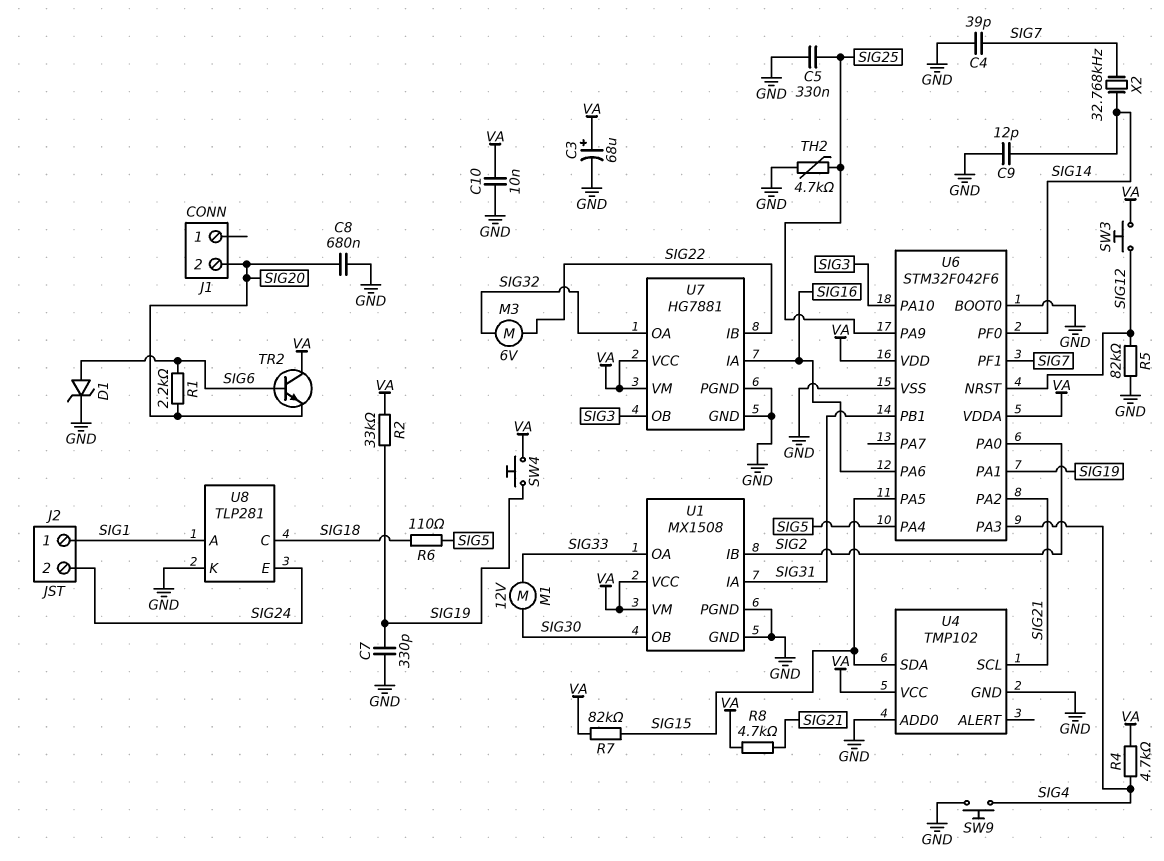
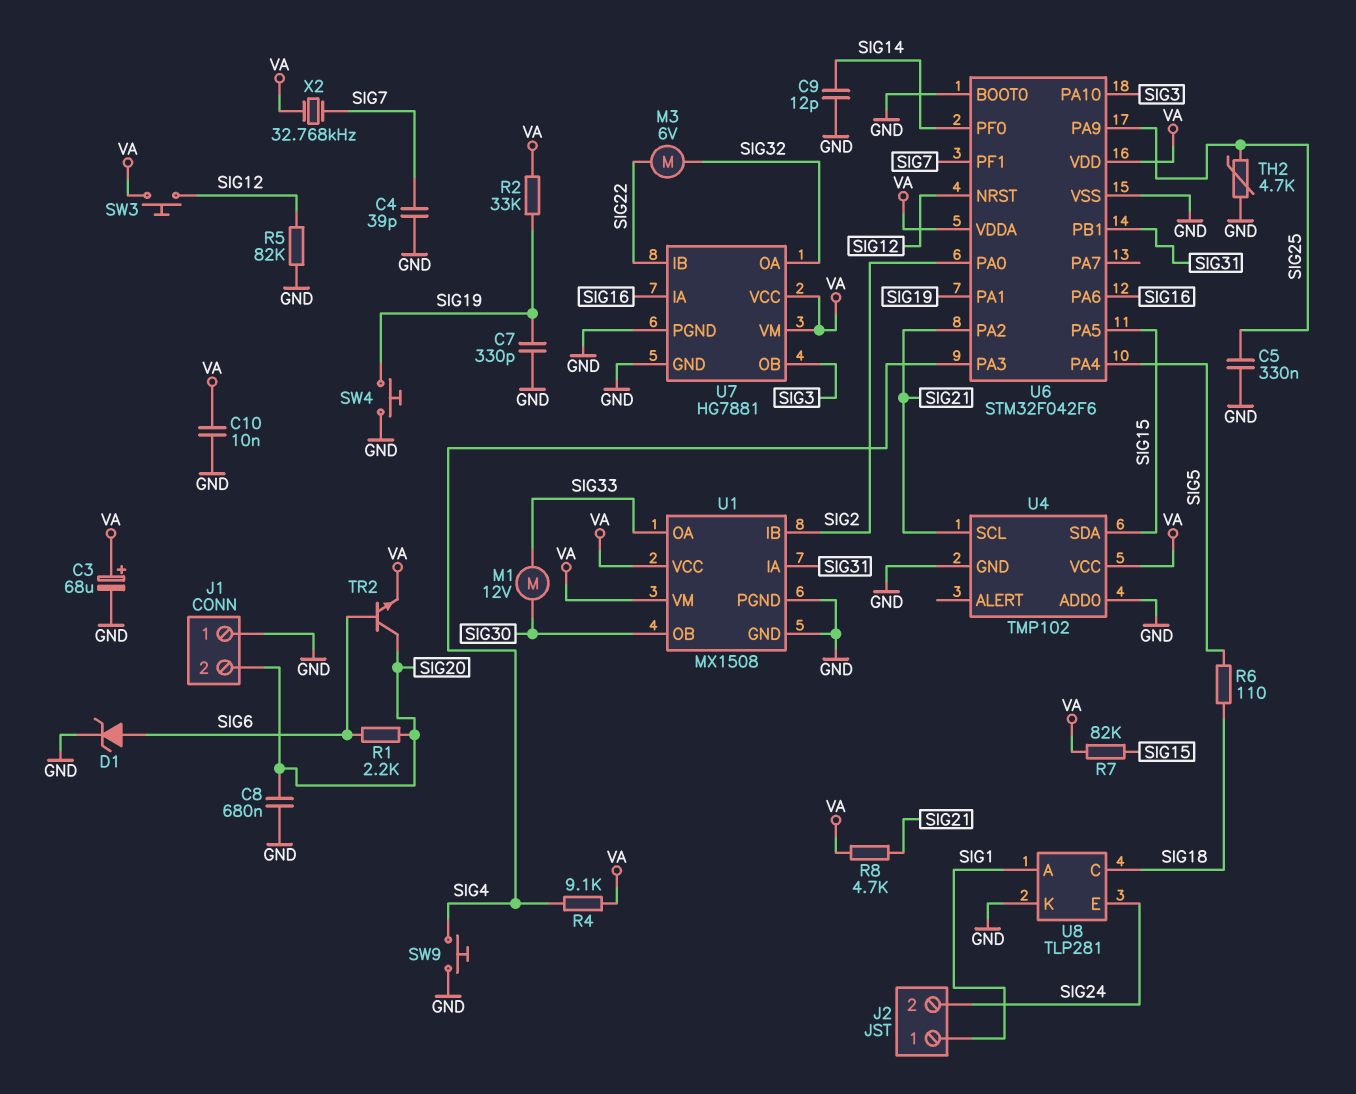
J1 pin 1: none -> GND
R4: 4.7k (SIG4, VA) -> 9.1k (SIG4, VA)
SW4: button (SIG19, VA) -> button (GND, SIG19)
TR2: NPN (B SIG6, C VA, E SIG20) -> NPN (B SIG6, C SIG20, E VA)
X2: 32.768kHz (SIG7, SIG14) -> 32.768kHz (SIG7, VA)

